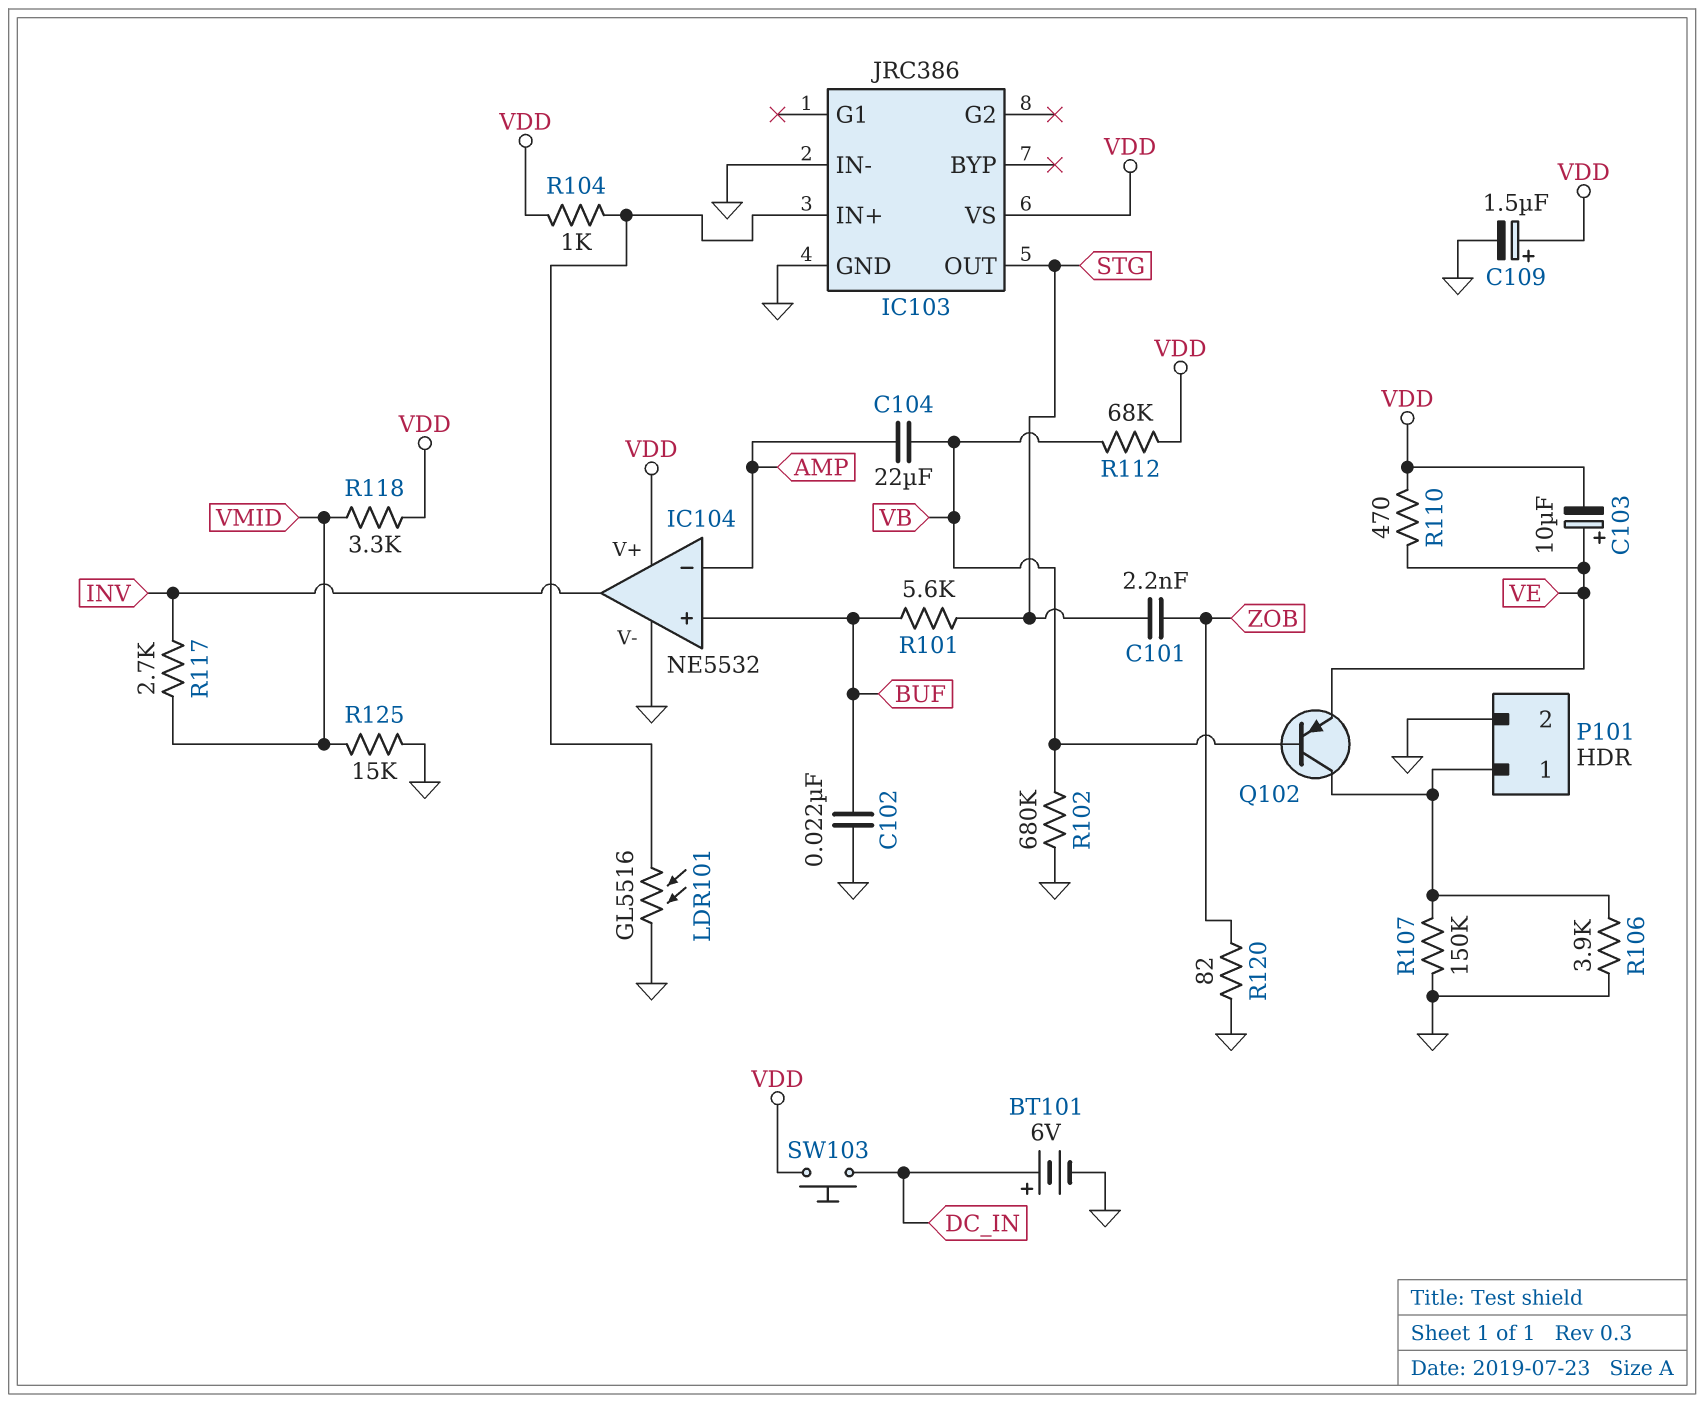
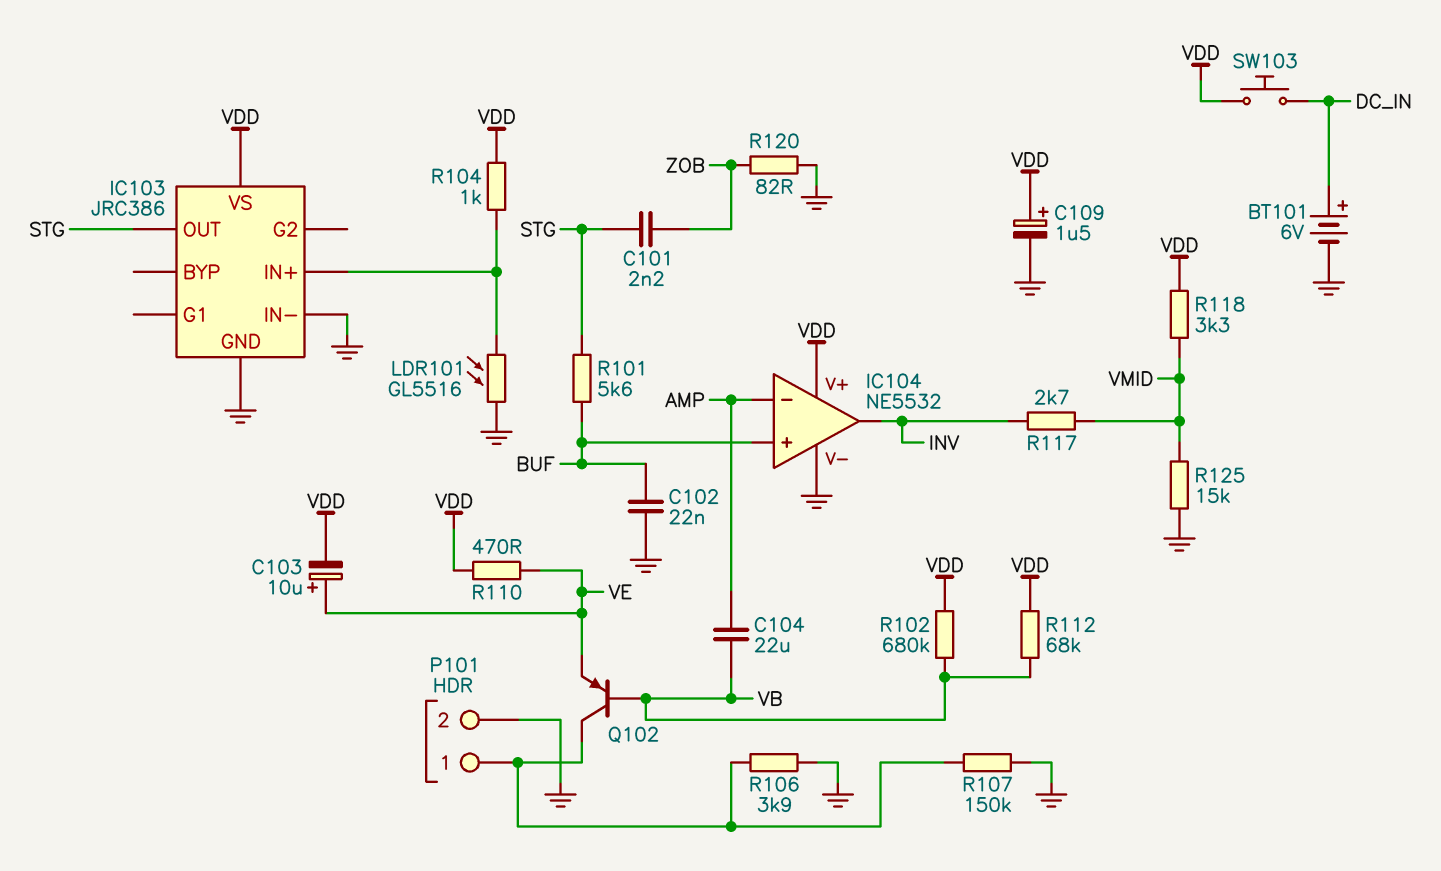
R102: 680k (GND, VB) -> 680k (VB, VDD)

